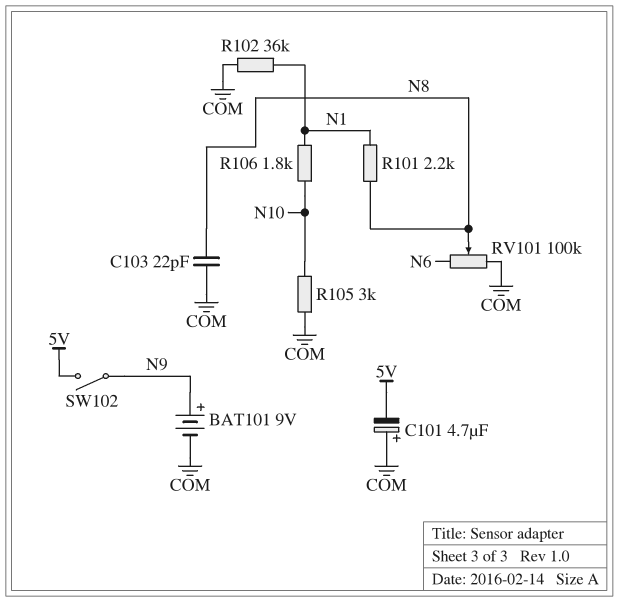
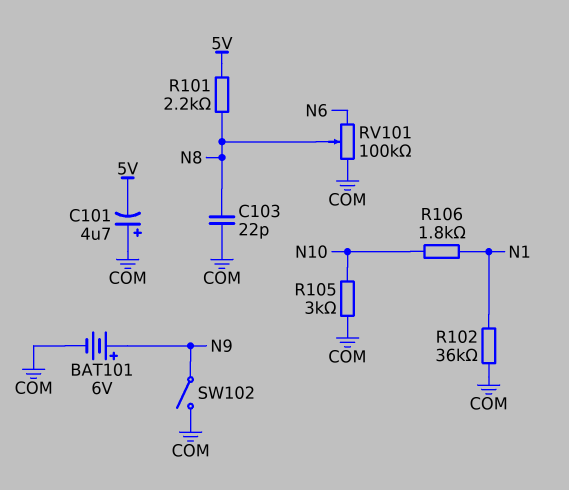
BAT101: 9V (plus N9, minus COM) -> 6V (plus N9, minus COM)
R101: 2.2k (N1, N8) -> 2.2k (5V, N8)
SW102: switch (5V, N9) -> switch (COM, N9)

